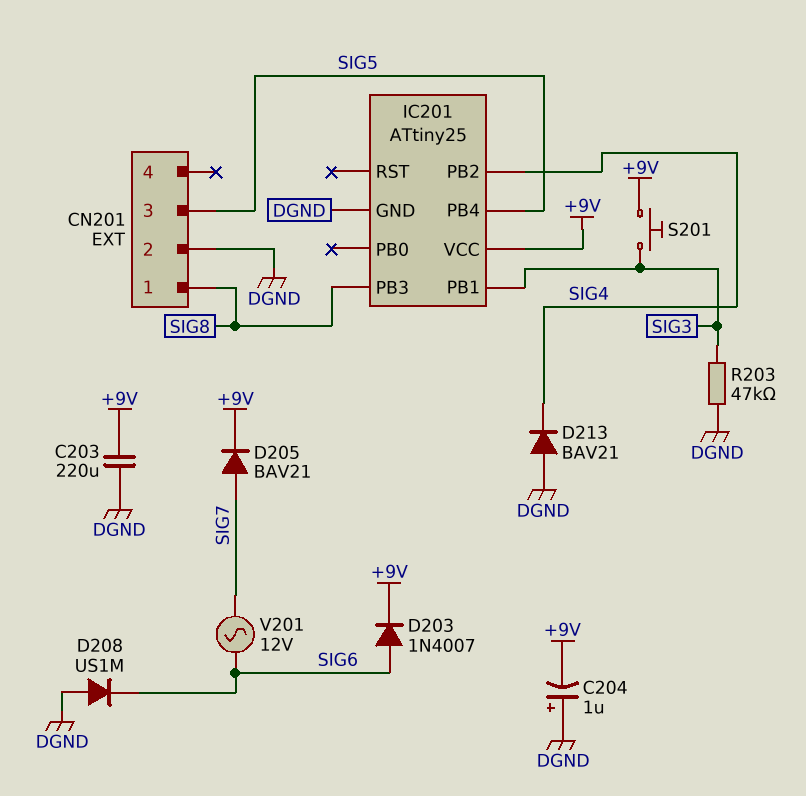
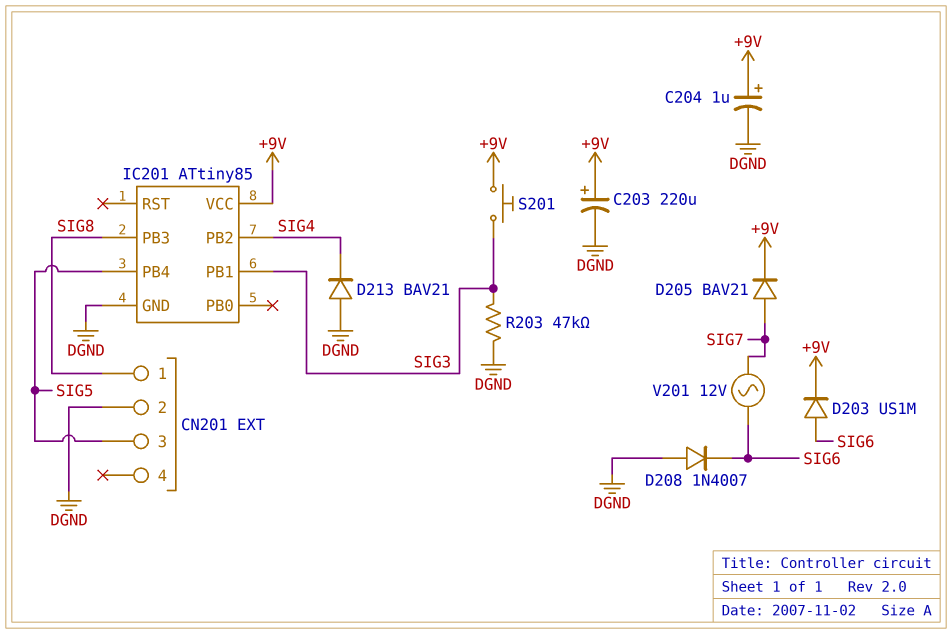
C203: 220uF (+9V, DGND) -> 220uF (plus +9V, minus DGND)
C204: 1uF (plus DGND, minus +9V) -> 1uF (plus +9V, minus DGND)
D203: diode 1N4007 (A SIG6, K +9V) -> diode US1M (A SIG6, K +9V)
D208: diode US1M (A DGND, K SIG6) -> diode 1N4007 (A DGND, K SIG6)
IC201: ATtiny25 -> ATtiny85

